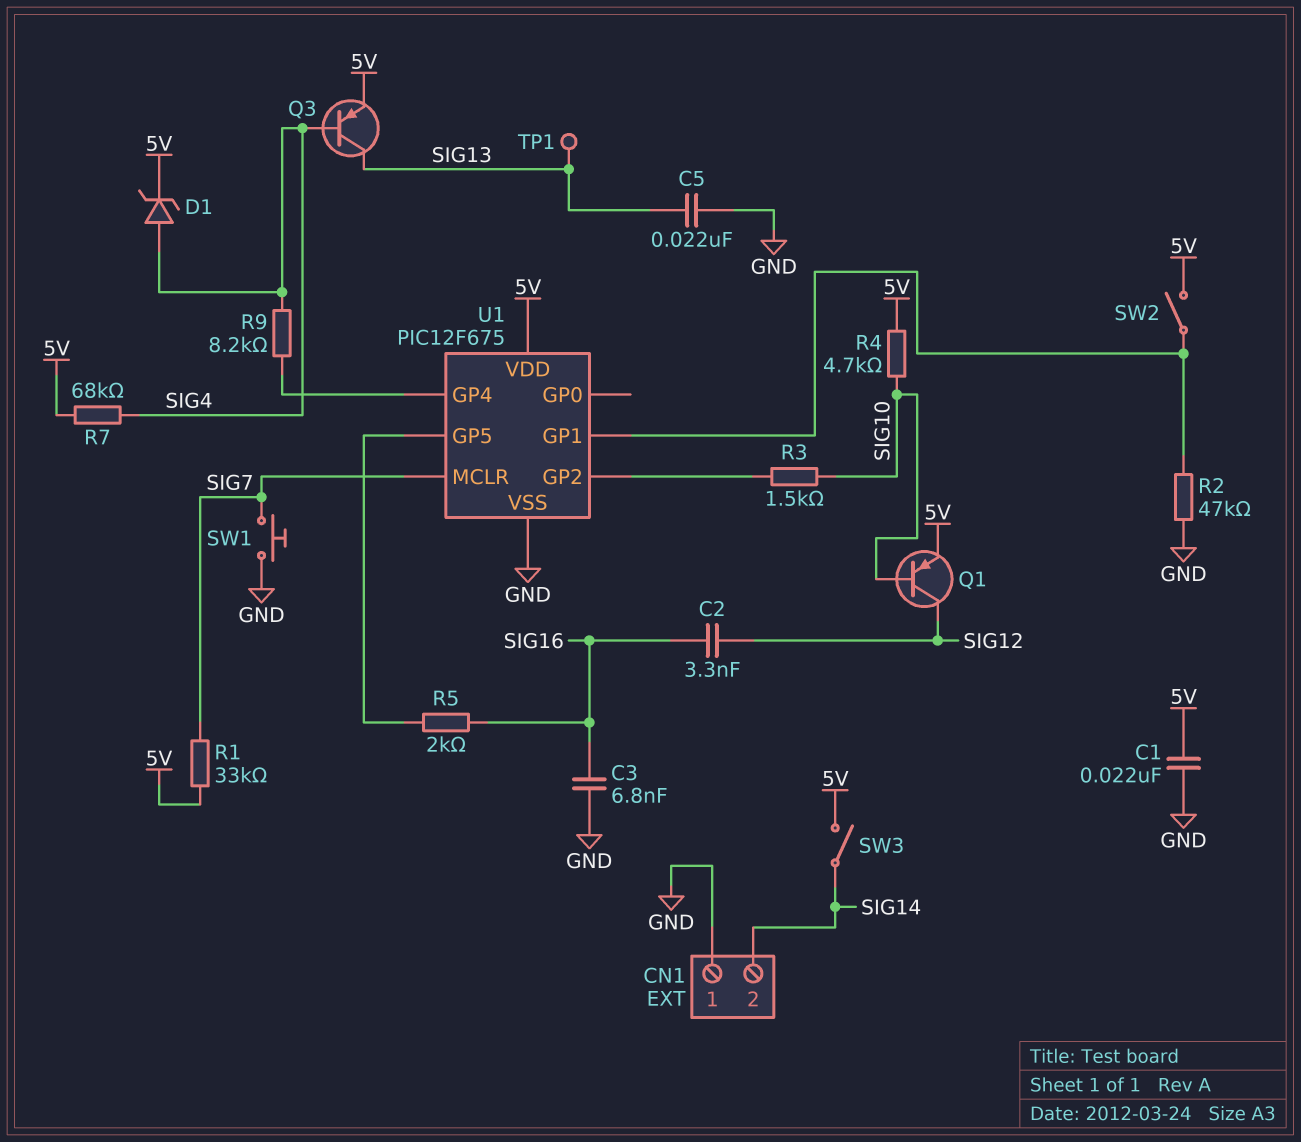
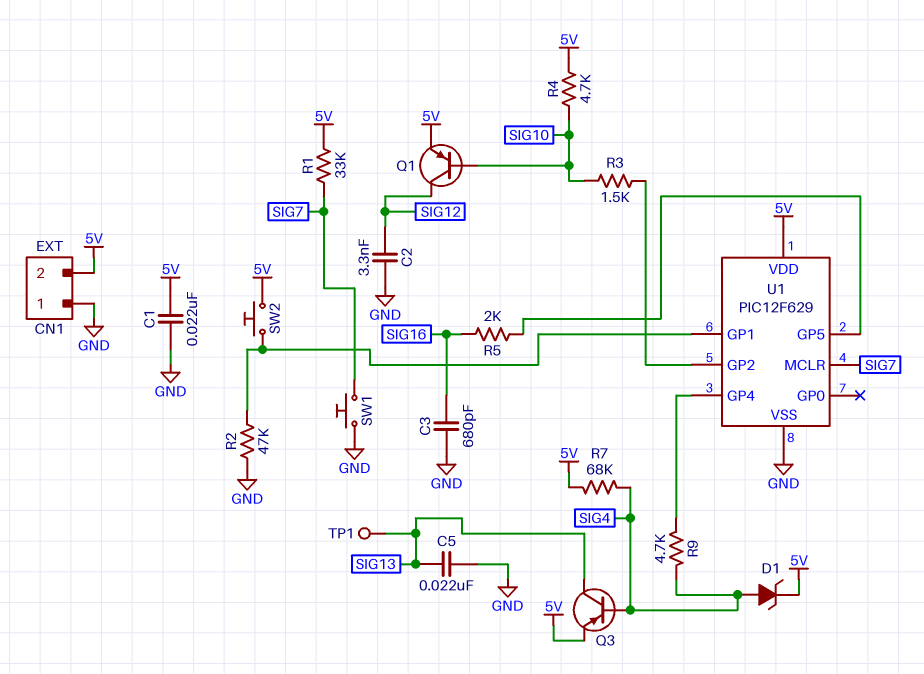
C2: 3.3nF (SIG12, SIG16) -> 3.3nF (GND, SIG12)
C3: 6.8nF (GND, SIG16) -> 680pF (GND, SIG16)
CN1 pin 2: SIG14 -> 5V
R9: 8.2k (SIG4, U1/GP4) -> 4.7k (SIG4, U1/GP4)
SW2: switch (5V, U1/GP1) -> button (5V, U1/GP1)
SW3: switch (5V, SIG14) -> none
U1: PIC12F675 -> PIC12F629

